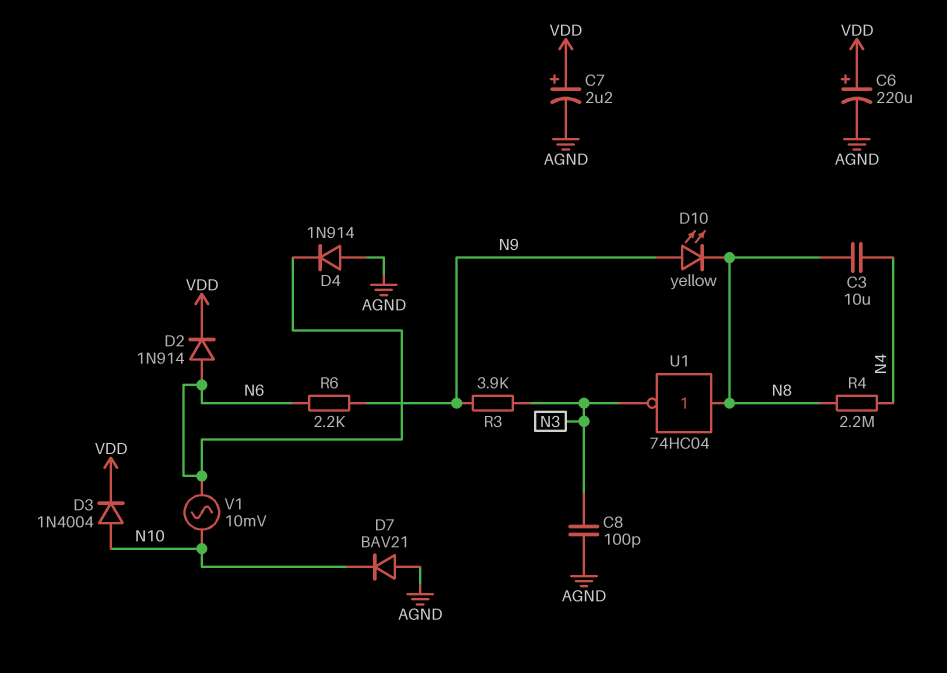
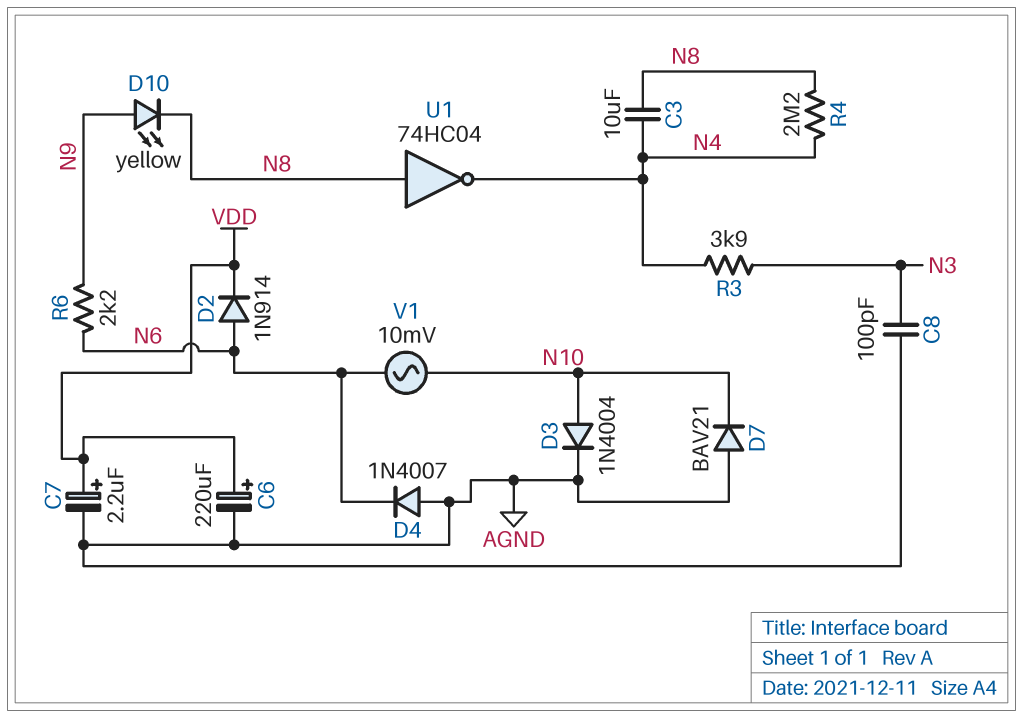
D3: diode 1N4004 (A N10, K VDD) -> diode 1N4004 (A N10, K AGND)
D4: diode 1N914 (A AGND, K N6) -> diode 1N4007 (A AGND, K N6)
R3: 3.9k (N3, N9) -> 3.9k (N3, N4)
U1: NOT 74HC04 (in N8, out N3) -> NOT 74HC04 (in N8, out N4)

